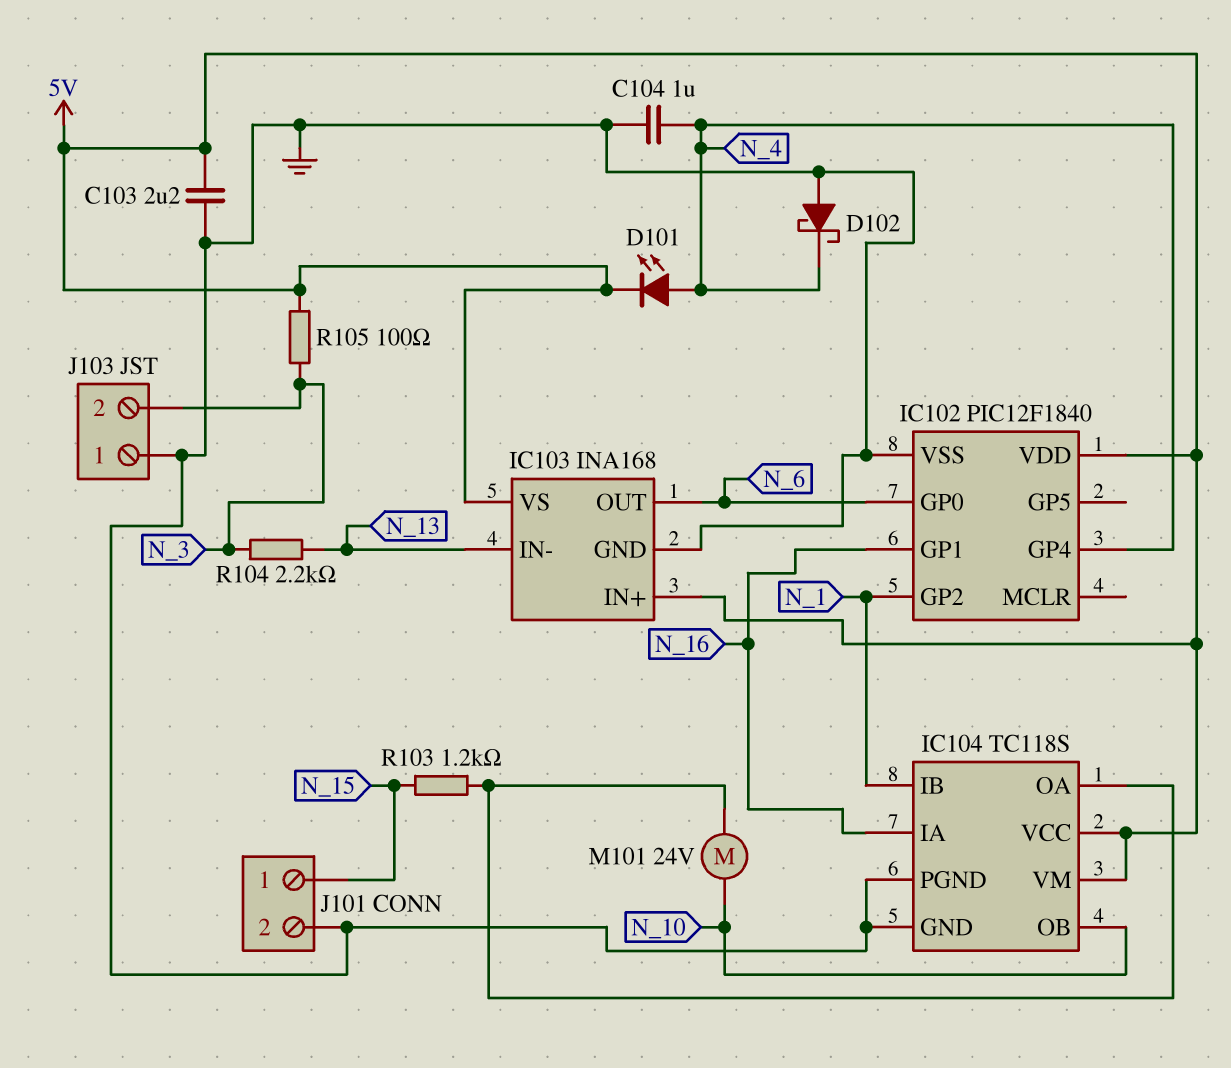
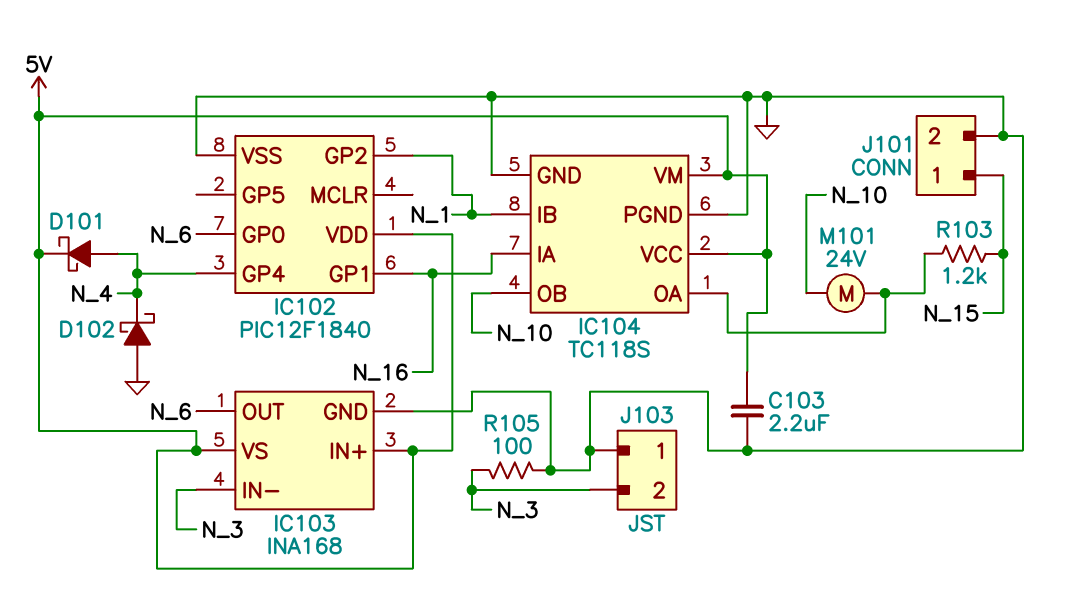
C104: 1uF (GND, N_4) -> none
D101: LED (A N_4, K 5V) -> schottky (A N_4, K 5V)
IC103 pin IN-: N_13 -> N_3
R104: 2.2k (N_3, N_13) -> none
R105: 100 (5V, N_3) -> 100 (GND, N_3)

